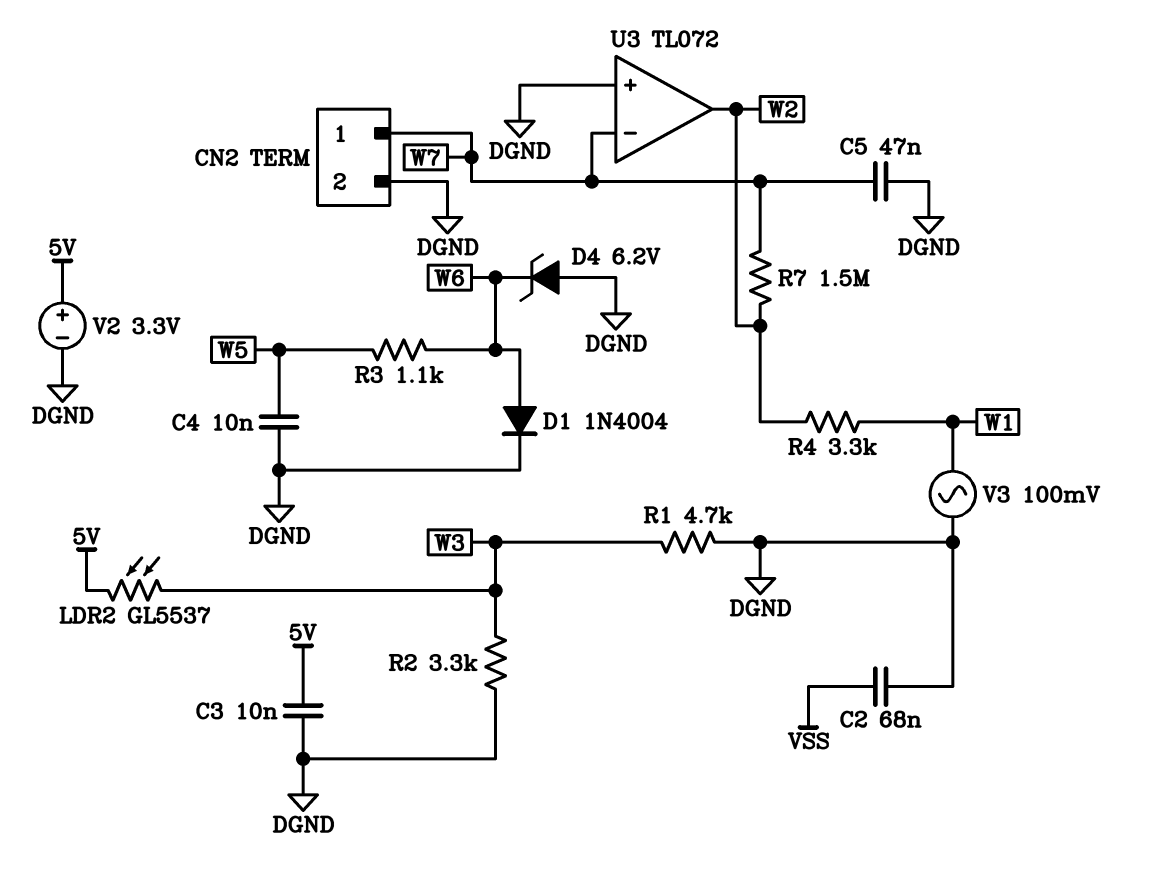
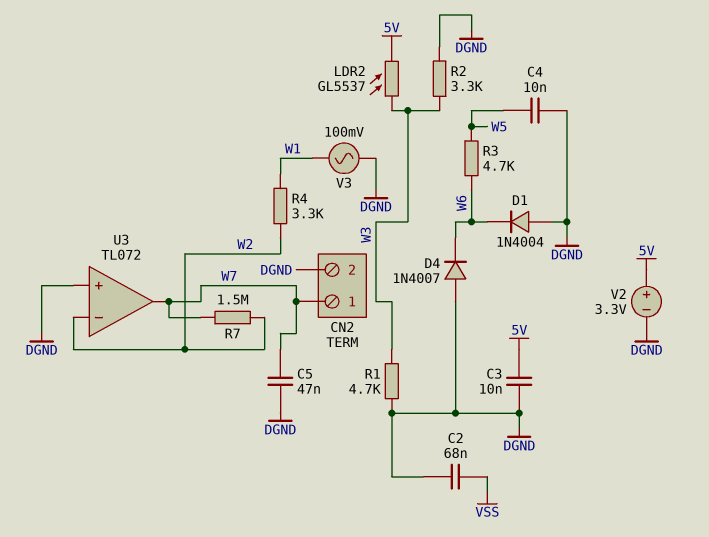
D1: diode 1N4004 (A W6, K DGND) -> diode 1N4004 (A DGND, K W6)
D4: zener 6.2V (A DGND, K W6) -> diode 1N4007 (A DGND, K W6)
R3: 1.1k (W5, W6) -> 4.7k (W5, W6)
U3 pin in-: W7 -> W2
U3 pin out: W2 -> W7

